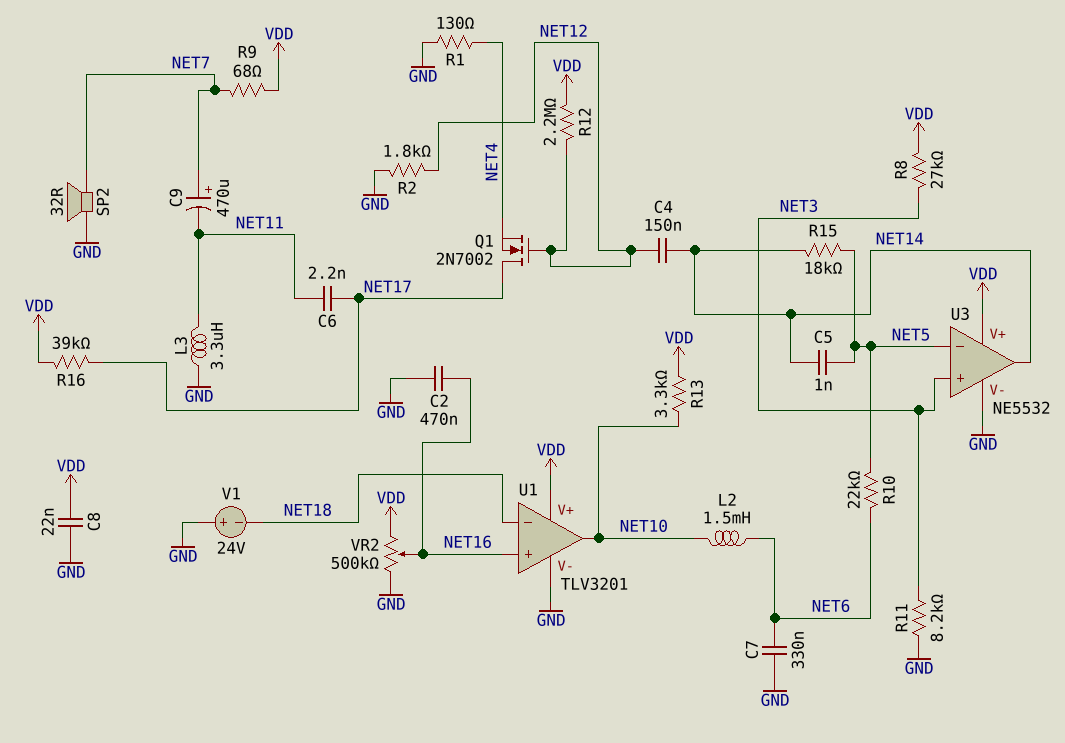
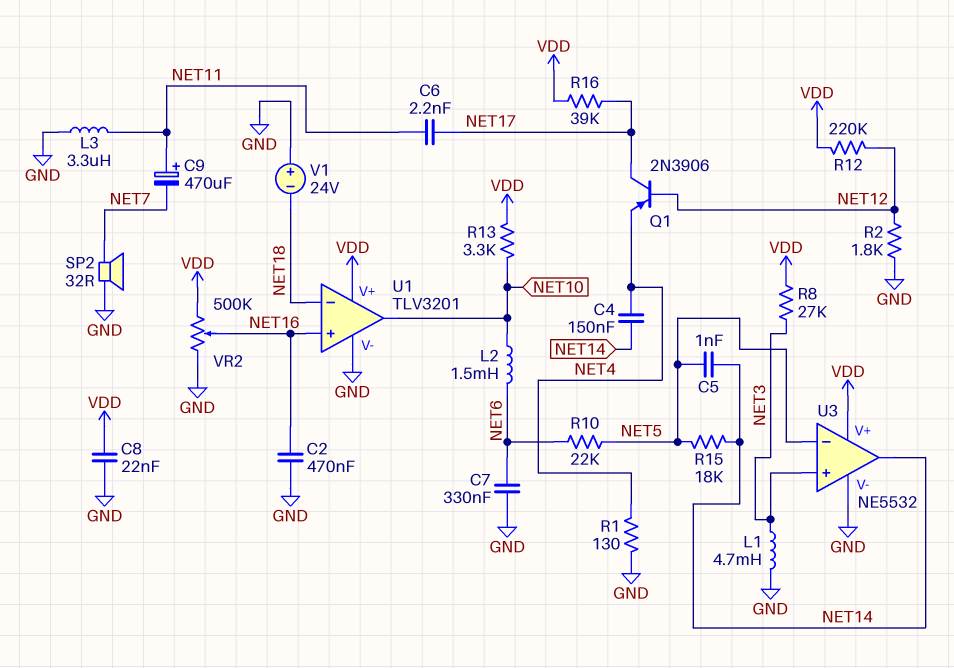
C4: 150nF (NET12, NET14) -> 150nF (NET4, NET14)
C9: 470uF (plus NET7, minus NET11) -> 470uF (plus NET11, minus NET7)
L1: none -> 4.7mH (GND, NET3)
Q1: NMOS 2N7002 (G NET12, D NET17, S NET4) -> PNP 2N3906 (B NET12, C NET17, E NET4)
R9: 68 (NET7, VDD) -> none
R11: 8.2k (GND, NET3) -> none
R12: 2.2M (NET12, VDD) -> 220k (NET12, VDD)

